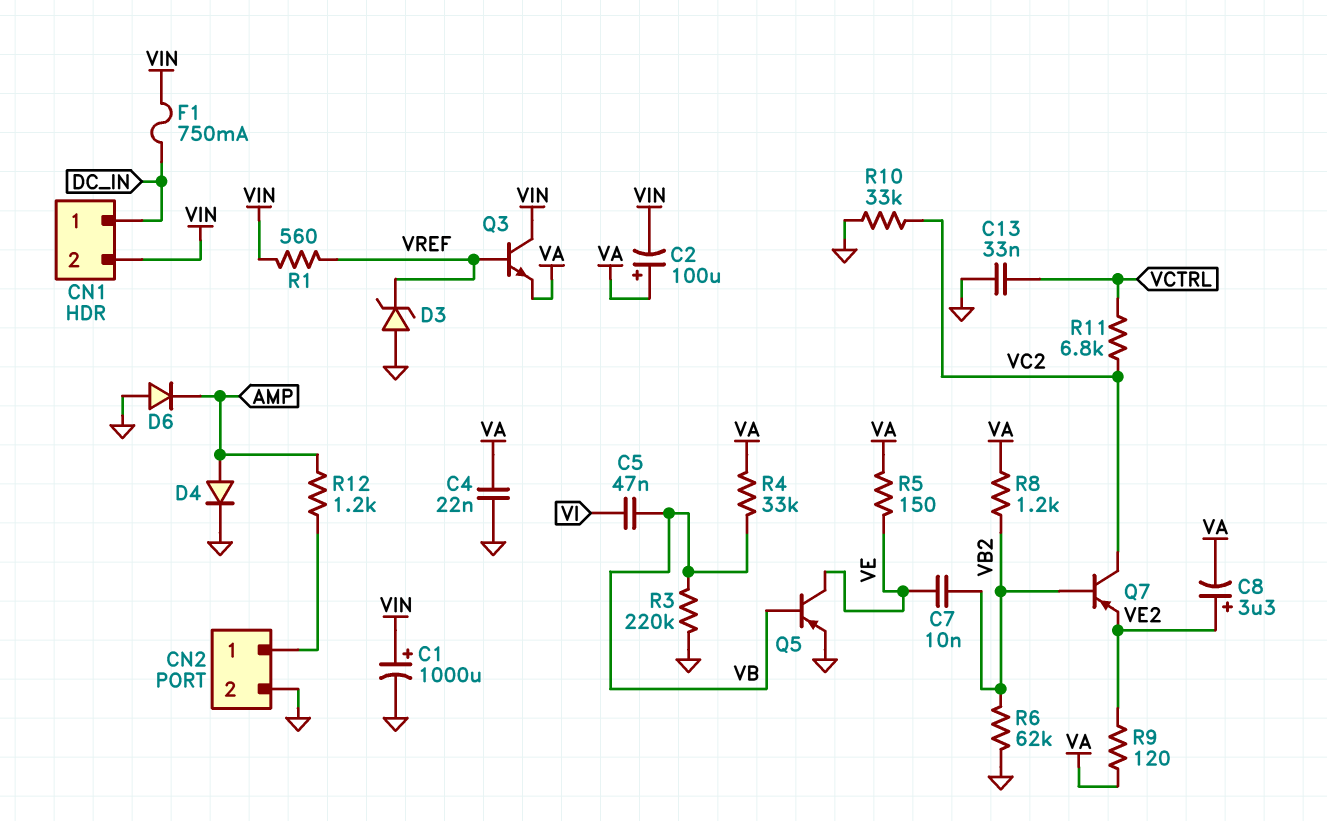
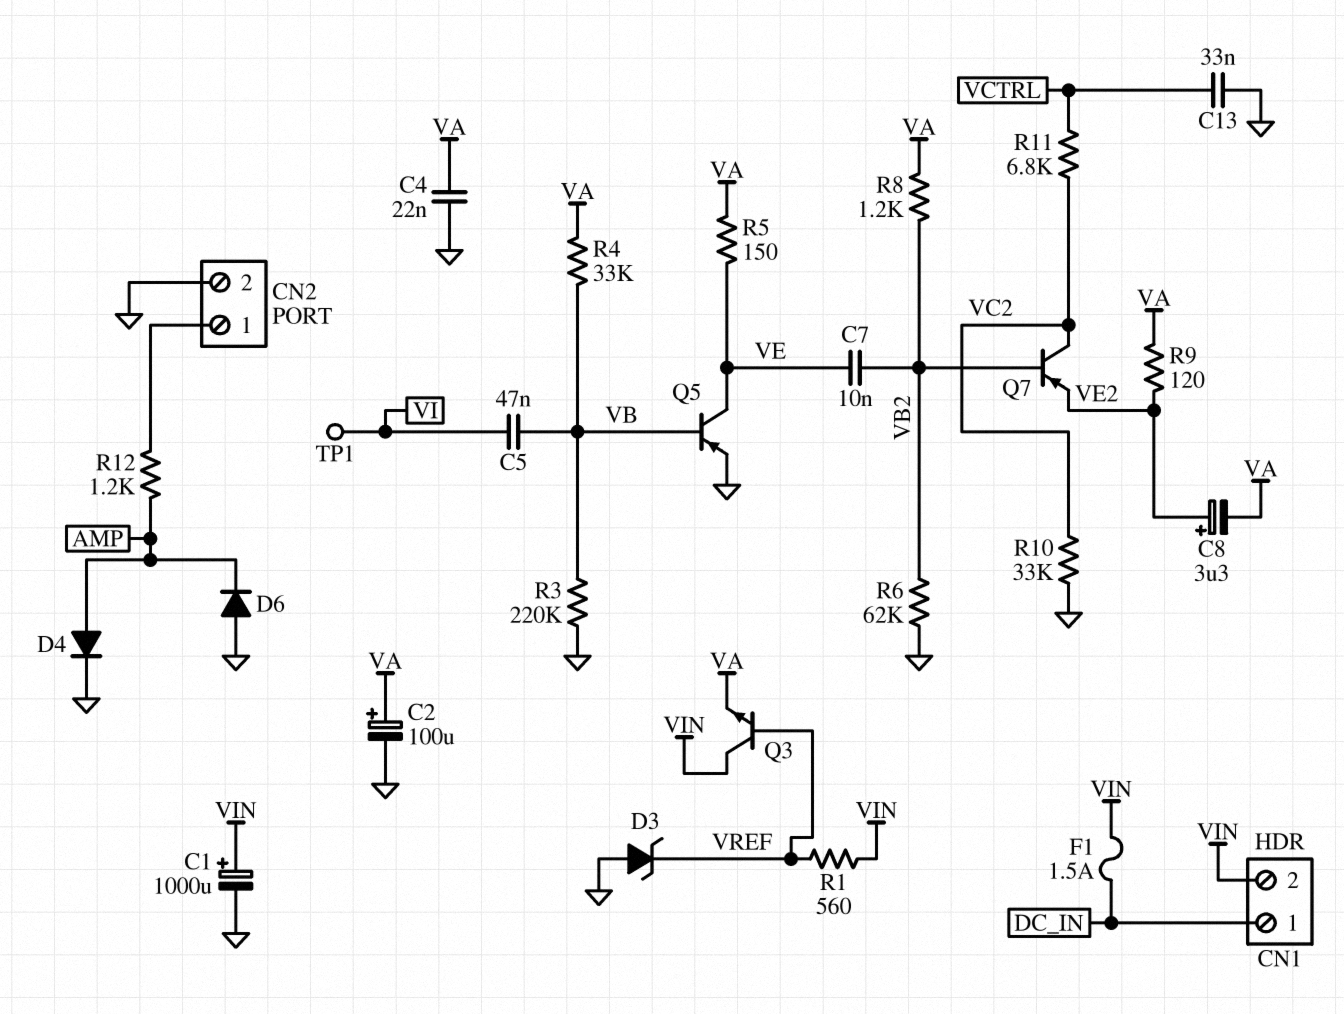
C2: 100uF (plus VA, minus VIN) -> 100uF (plus VA, minus GND)
F1: 750mA (DC_IN, VIN) -> 1.5A (DC_IN, VIN)
TP1: none -> test point (VI)

